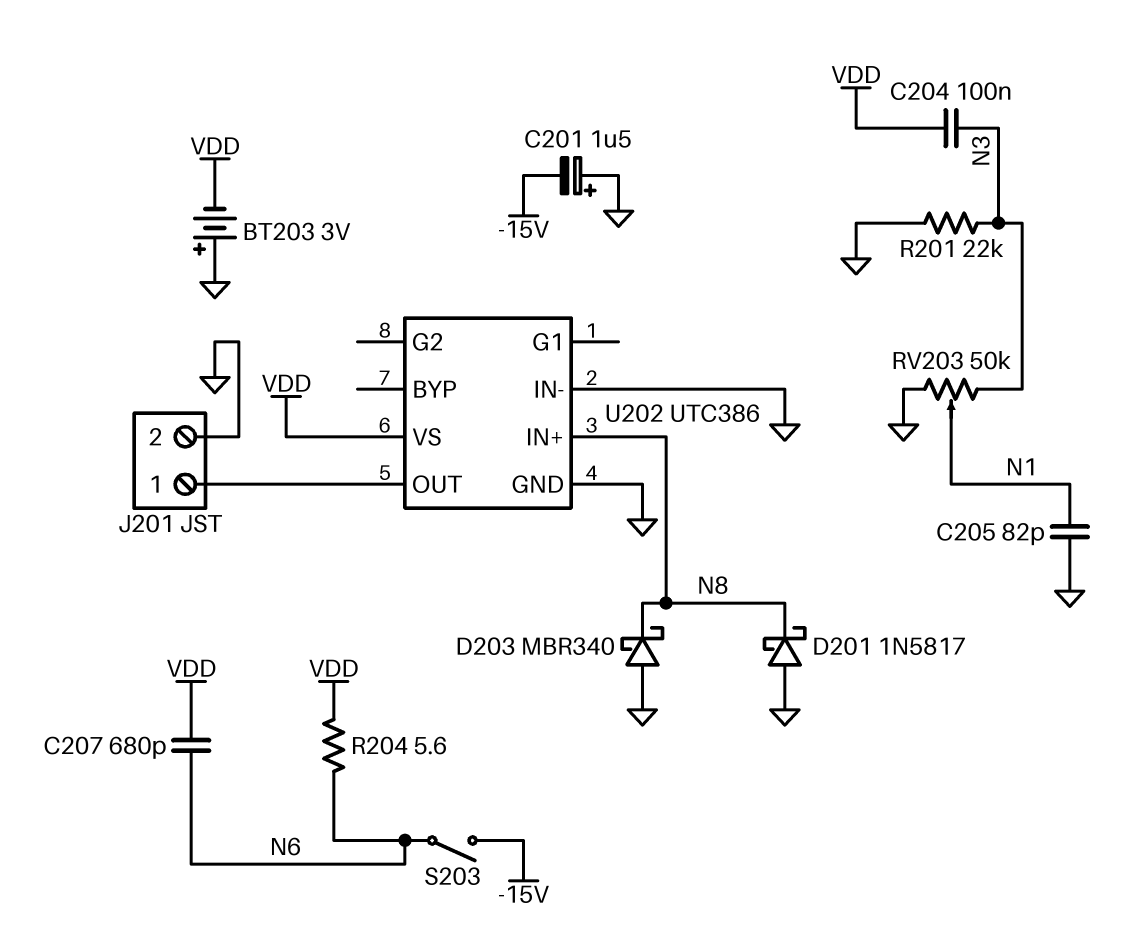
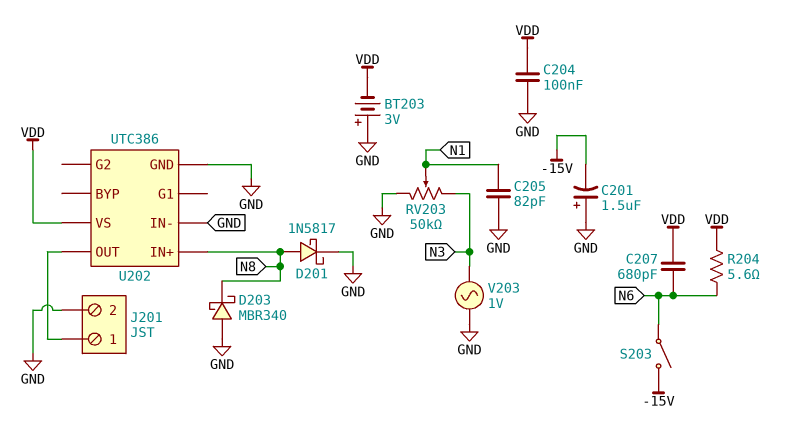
C204: 100nF (N3, VDD) -> 100nF (GND, VDD)
D201: schottky 1N5817 (A GND, K N8) -> schottky 1N5817 (A N8, K GND)
R201: 22k (GND, N3) -> none
V203: none -> AC 1V (GND, N3)

